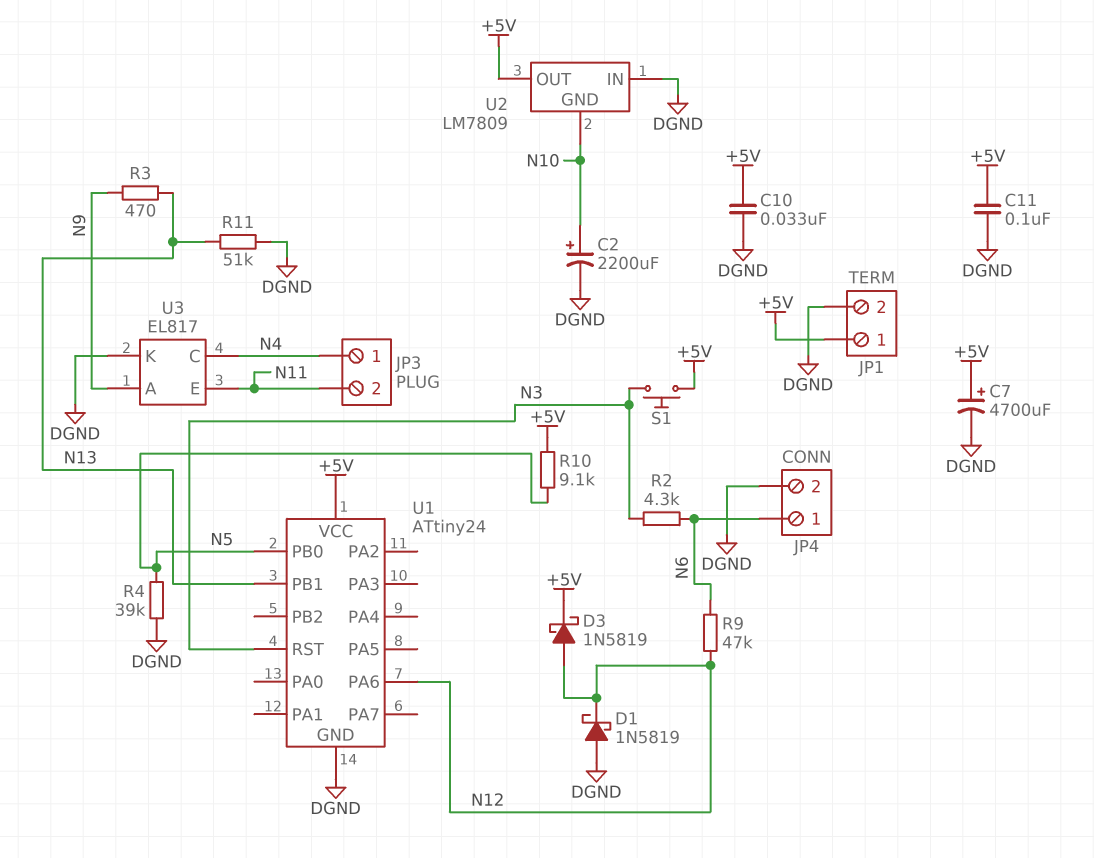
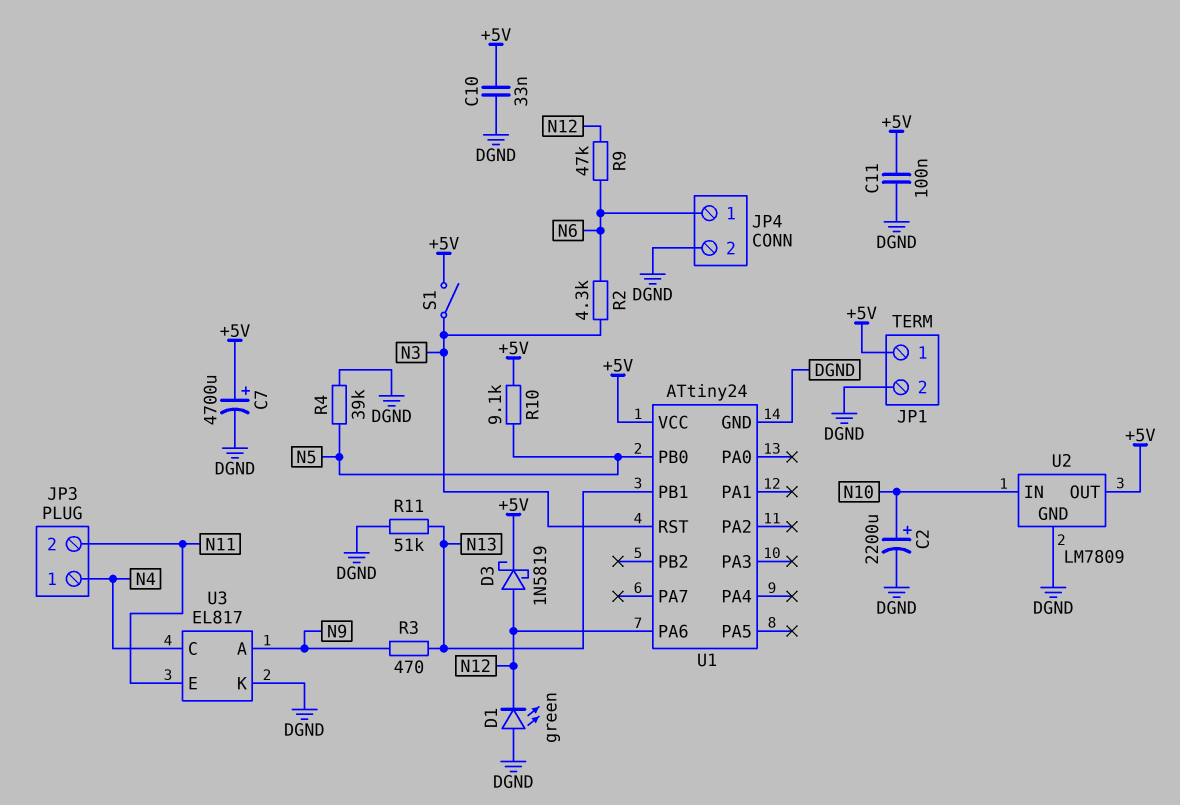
D1: schottky 1N5819 (A DGND, K N12) -> LED green (A DGND, K N12)
S1: button (+5V, N3) -> switch (+5V, N3)
U2 pin GND: N10 -> DGND
U2 pin IN: DGND -> N10

